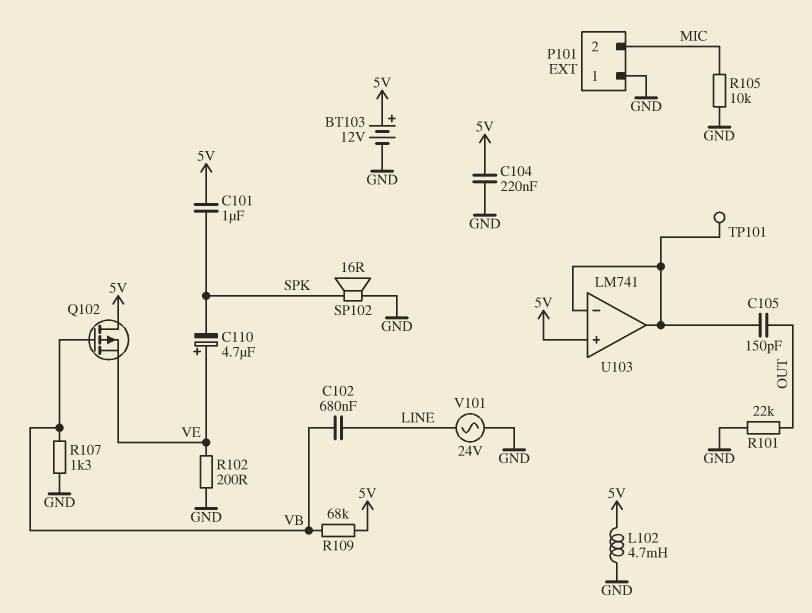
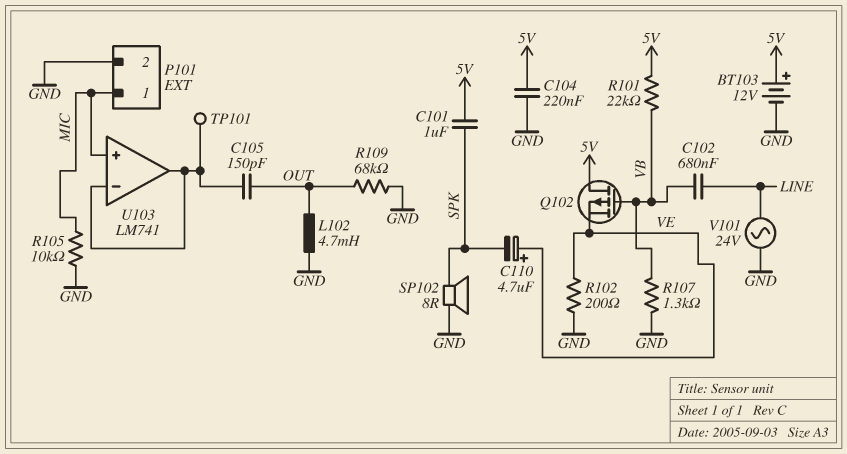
L102: 4.7mH (5V, GND) -> 4.7mH (GND, OUT)
P101 pin 1: GND -> MIC
P101 pin 2: MIC -> GND
R101: 22k (GND, OUT) -> 22k (5V, VB)
R109: 68k (5V, VB) -> 68k (GND, OUT)
SP102: speaker 16R (GND, SPK) -> speaker 8R (GND, SPK)
U103 pin in+: 5V -> MIC

